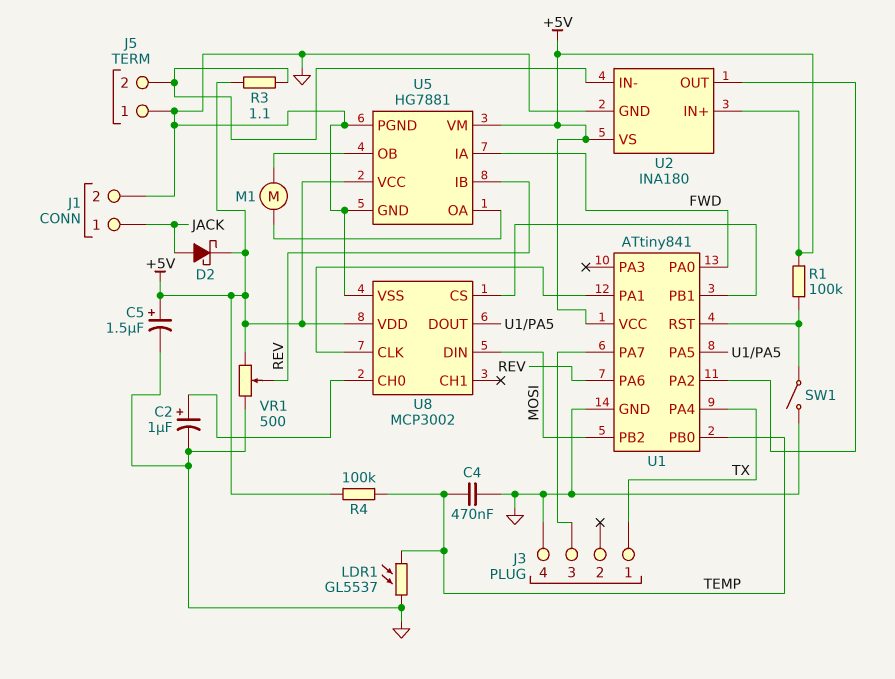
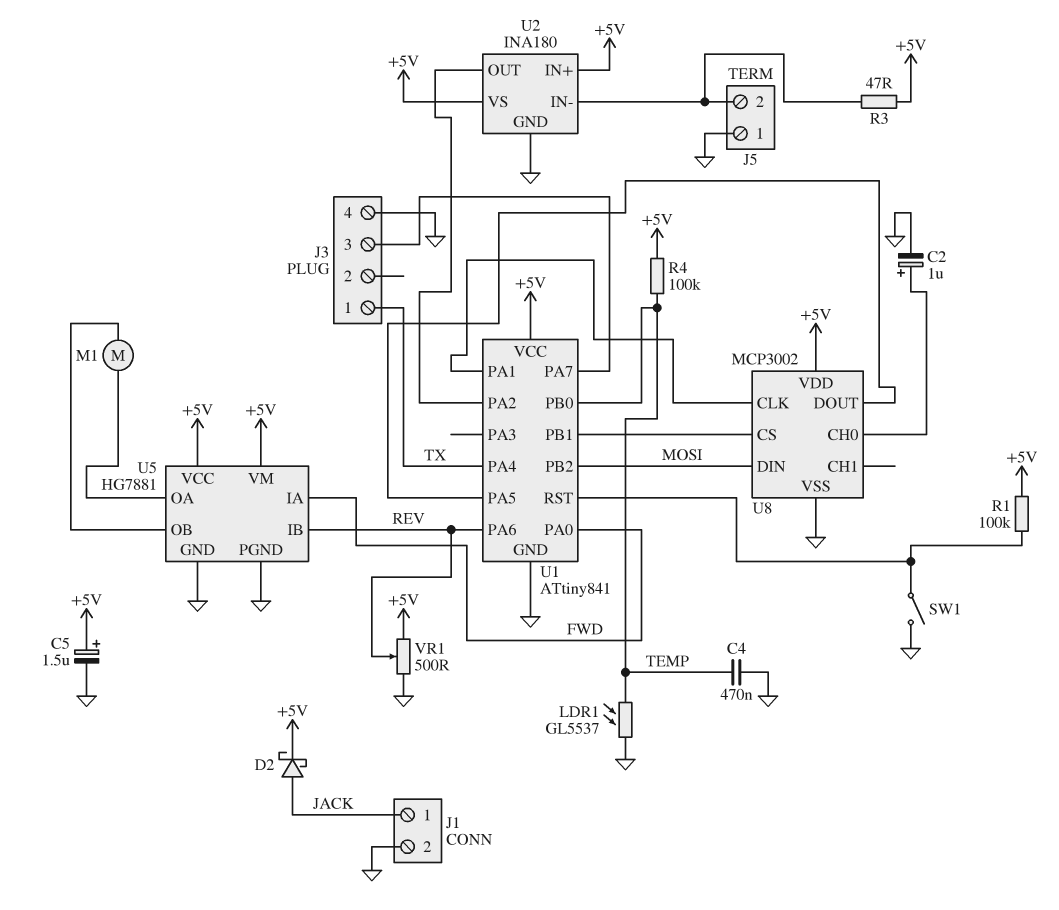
R3: 1.1 (+5V, J5/2) -> 47 (+5V, J5/2)

